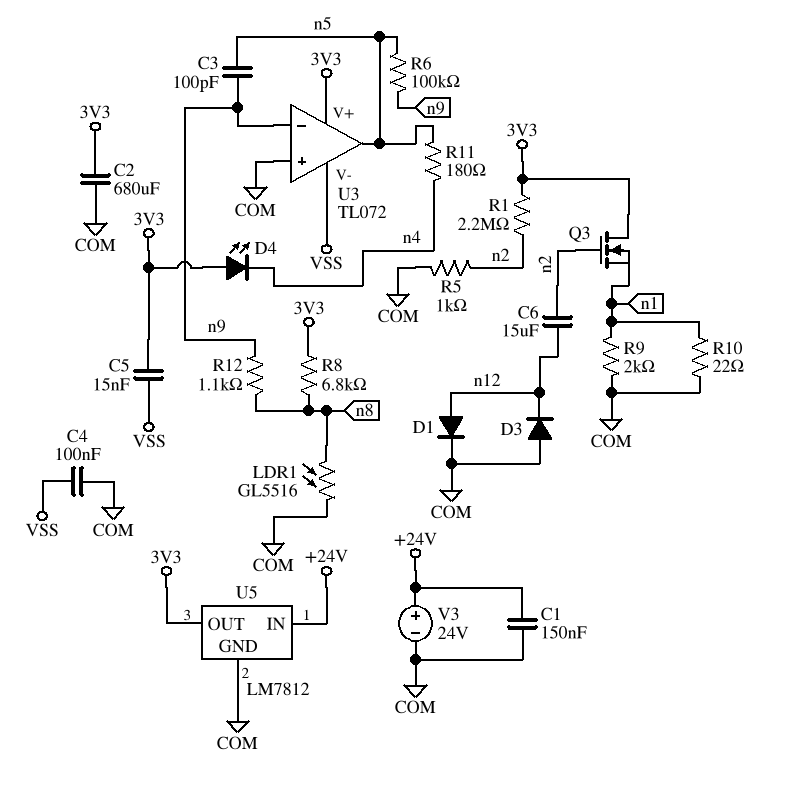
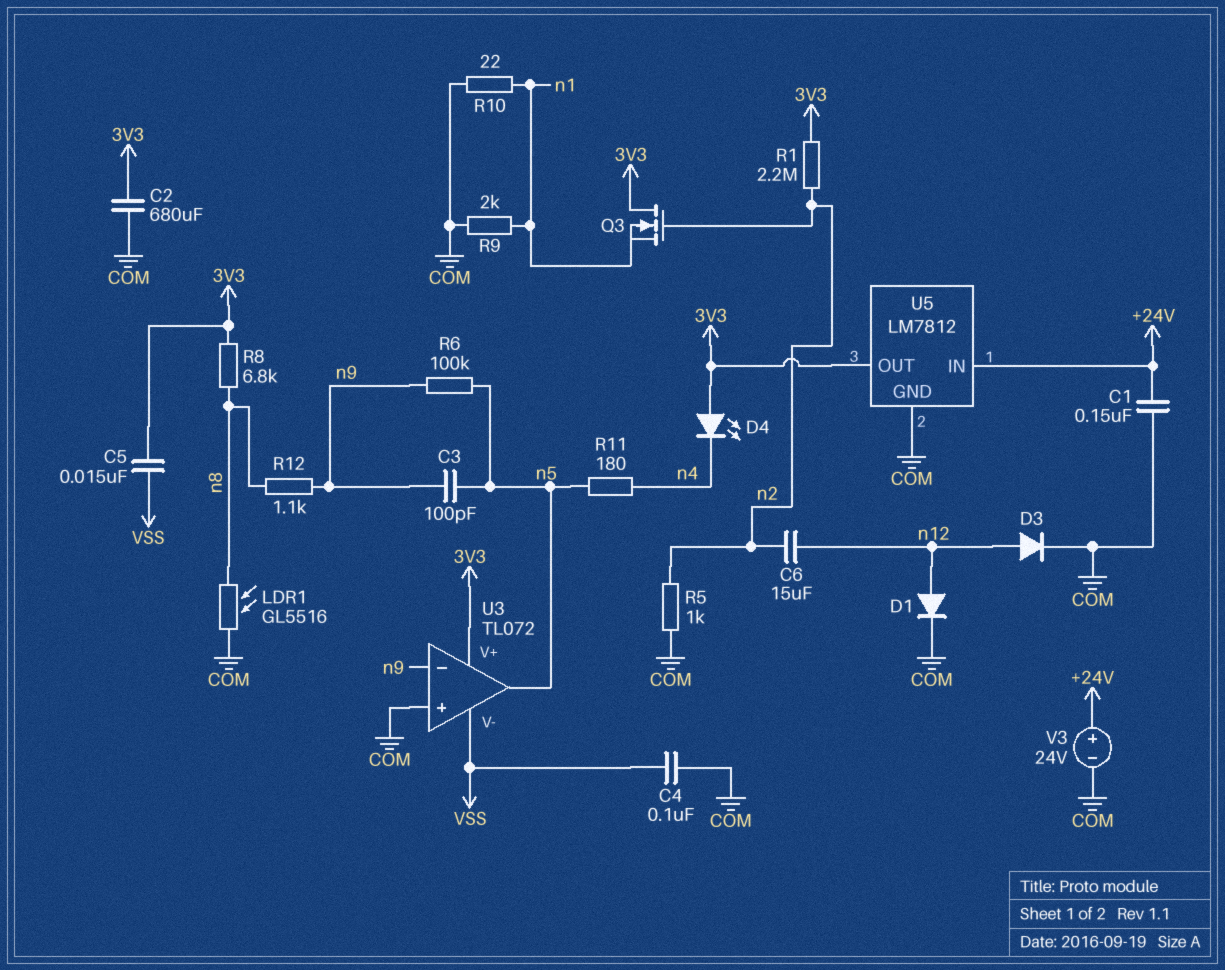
D3: diode (A COM, K n12) -> diode (A n12, K COM)

